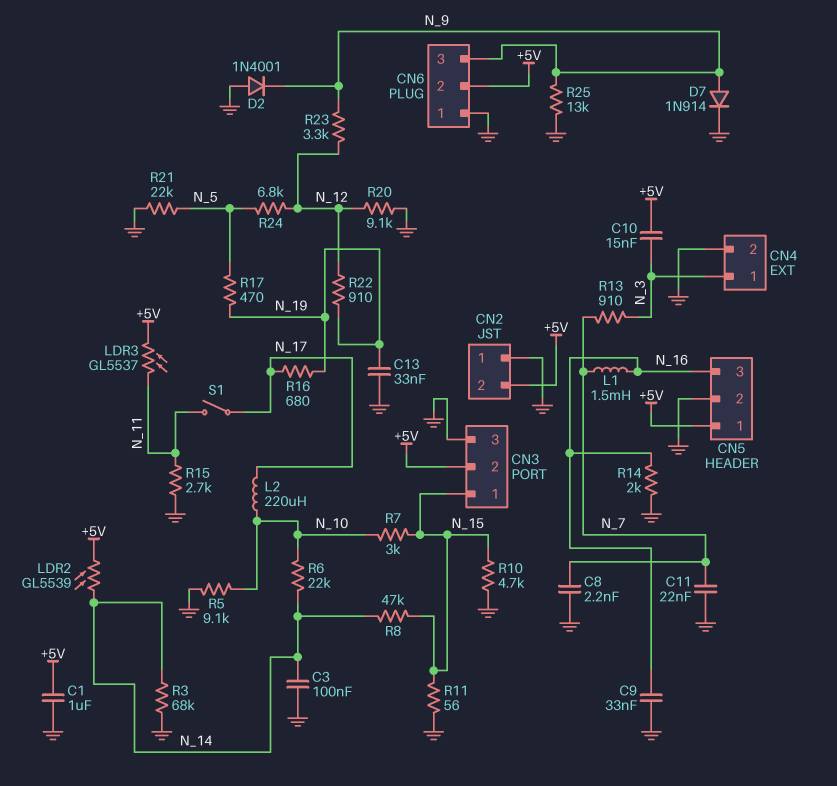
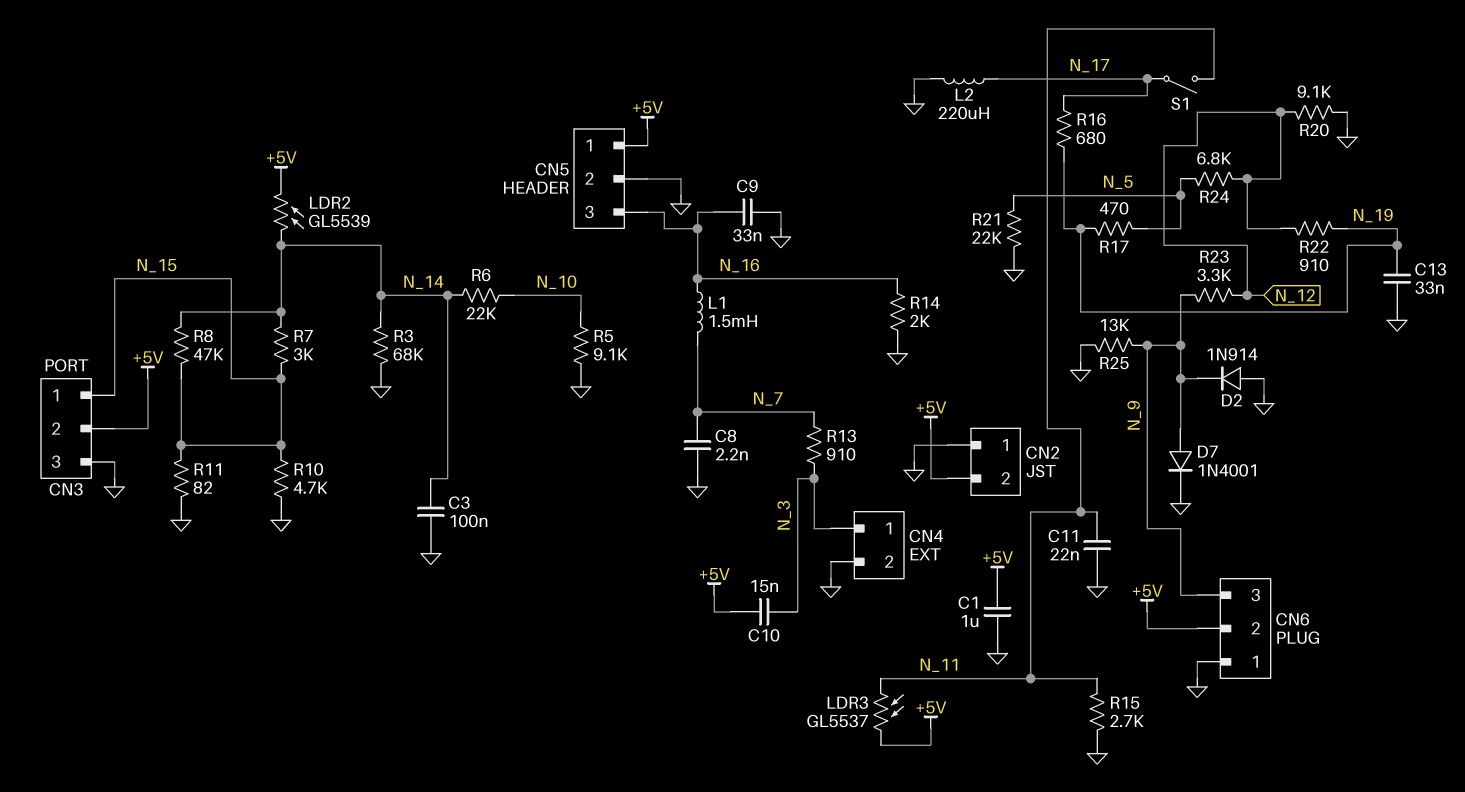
C11: 22nF (GND, N_7) -> 22nF (GND, N_11)
D2: diode 1N4001 (A GND, K N_9) -> diode 1N914 (A GND, K N_9)
D7: diode 1N914 (A N_9, K GND) -> diode 1N4001 (A N_9, K GND)
L2: 220uH (N_10, N_17) -> 220uH (GND, N_17)
R7: 3k (N_10, N_15) -> 3k (N_14, N_15)
R11: 56 (GND, N_15) -> 82 (GND, N_15)

